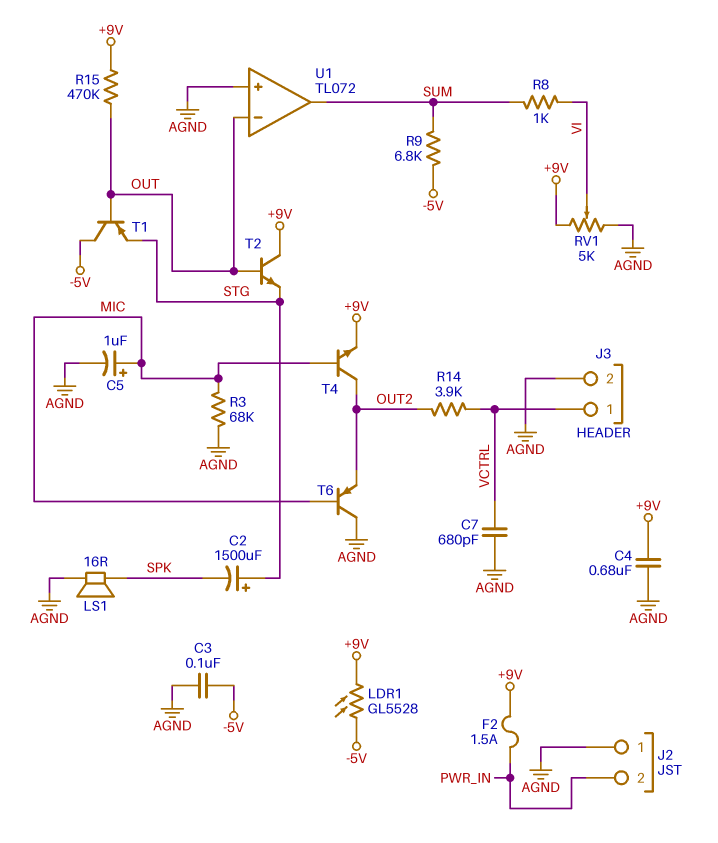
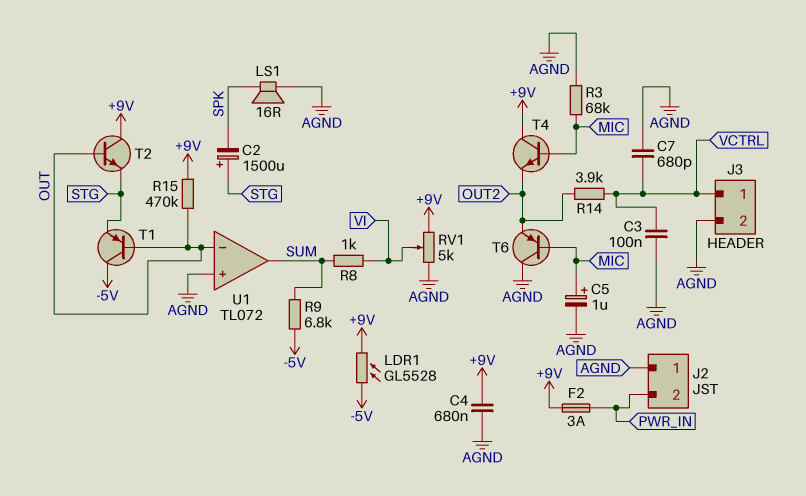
C3: 100nF (-5V, AGND) -> 100nF (AGND, VCTRL)
F2: 1.5A (+9V, PWR_IN) -> 3A (+9V, PWR_IN)
T4: NPN (B MIC, C OUT2, E +9V) -> NPN (B MIC, C +9V, E OUT2)

